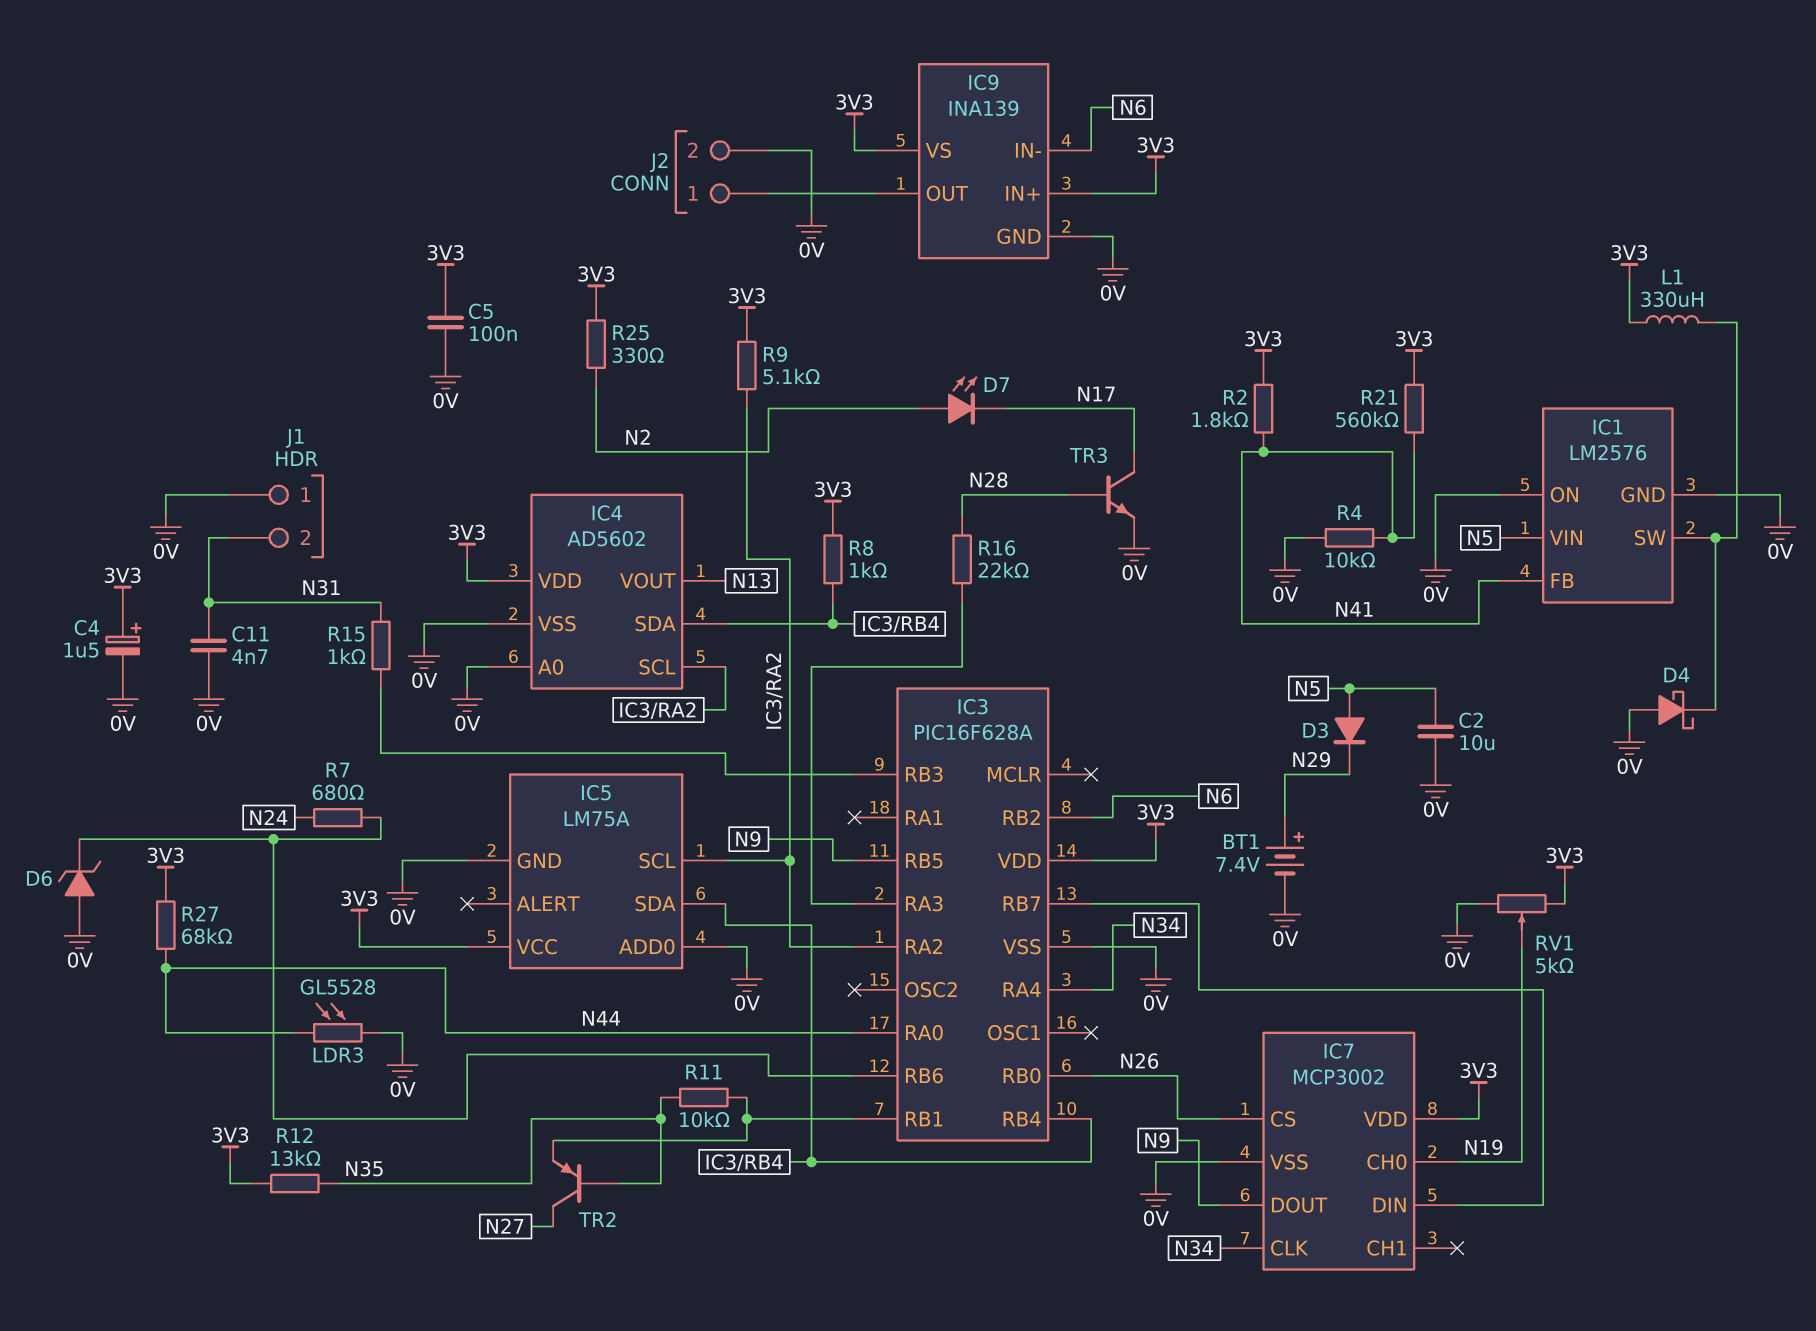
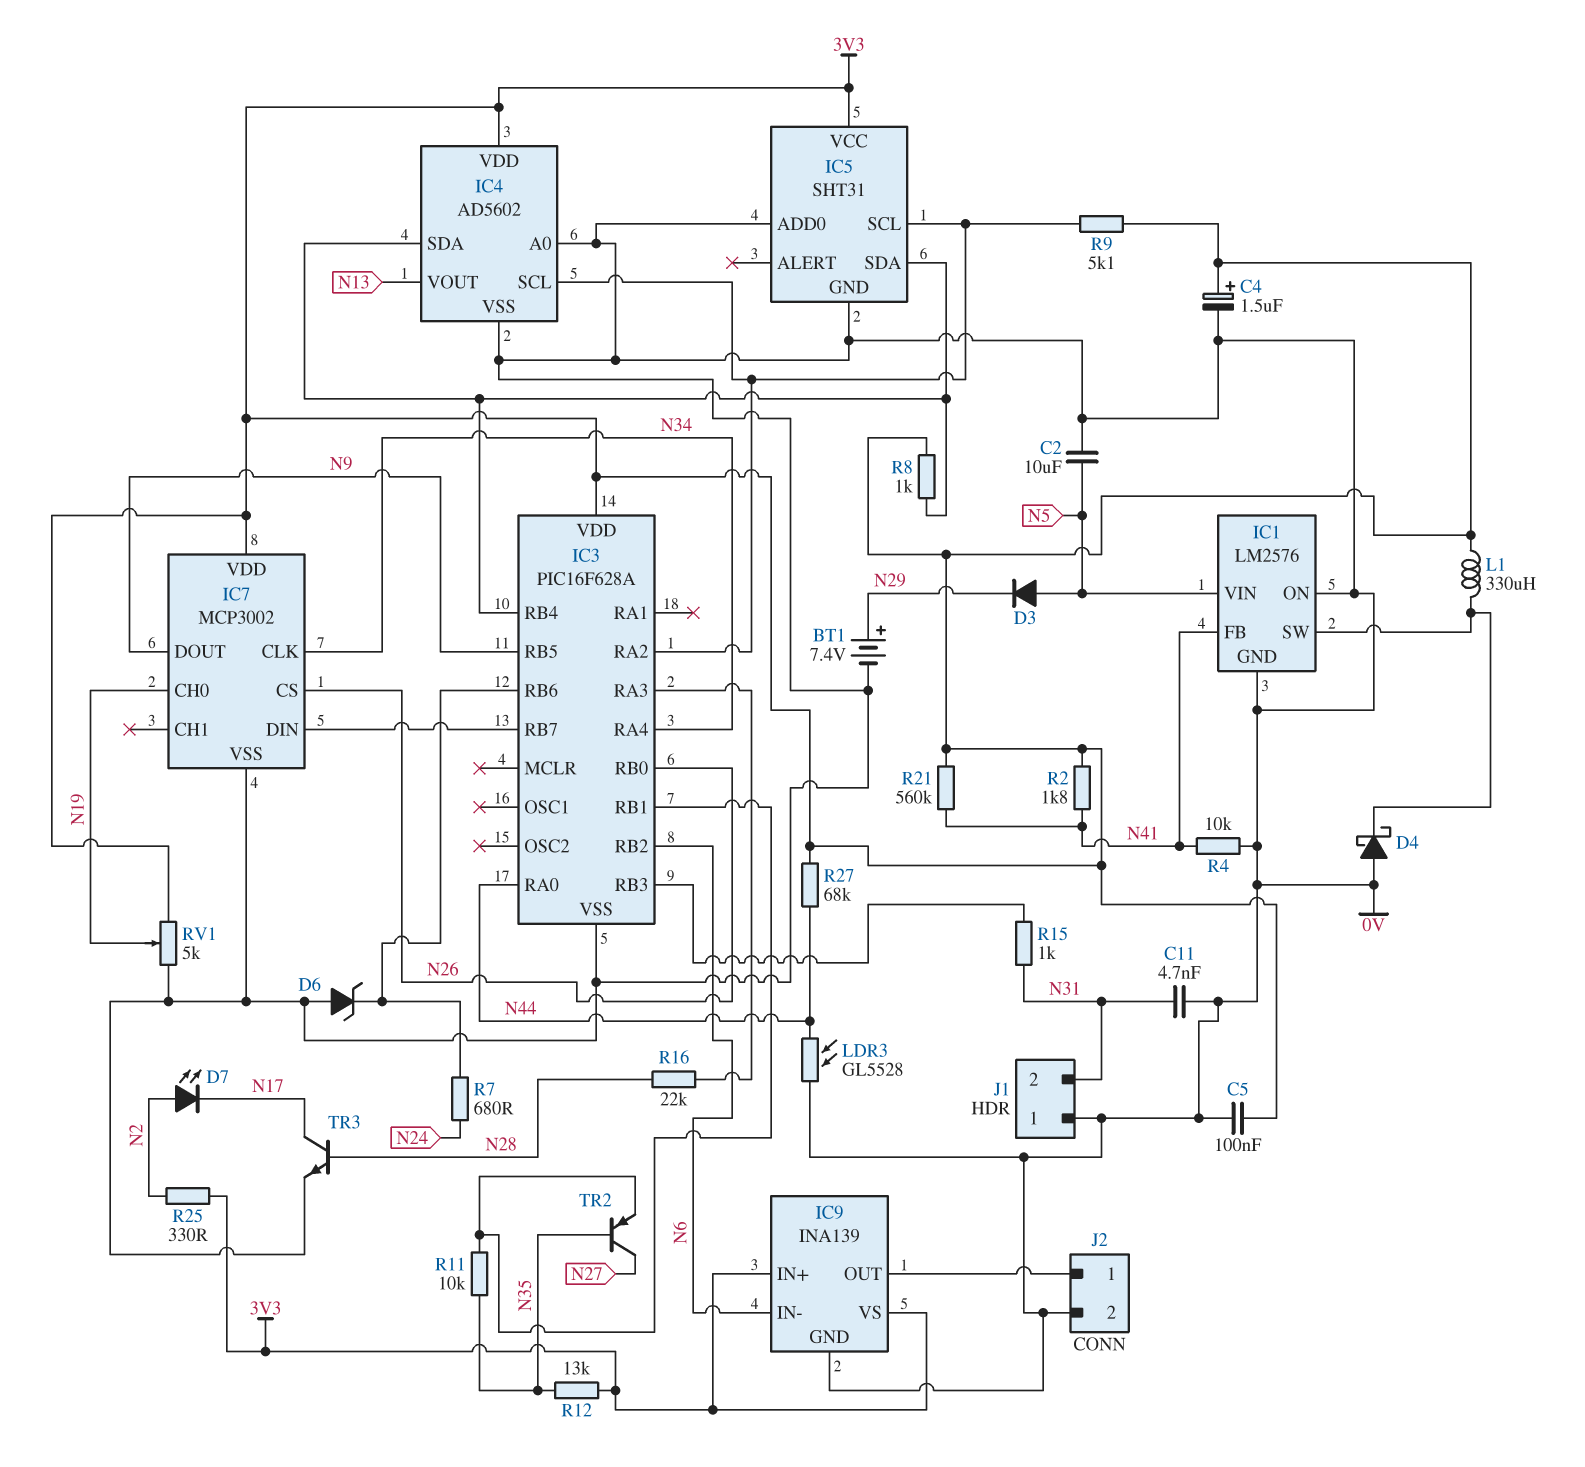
IC5: LM75A -> SHT31

